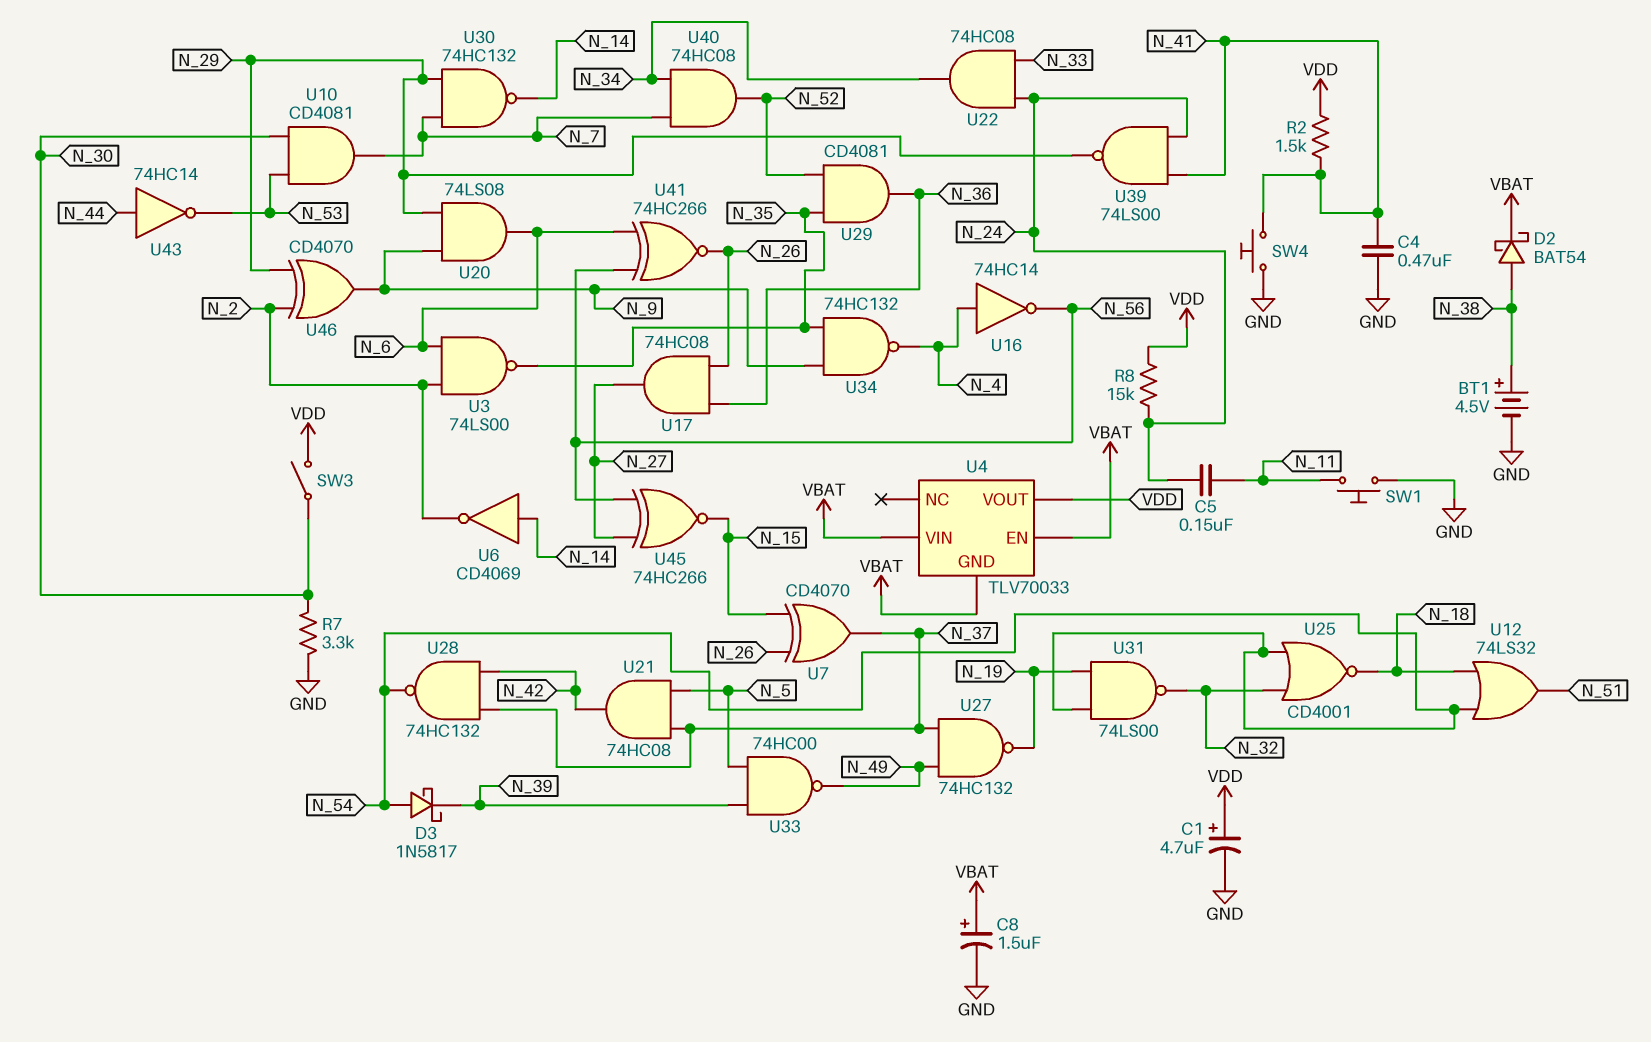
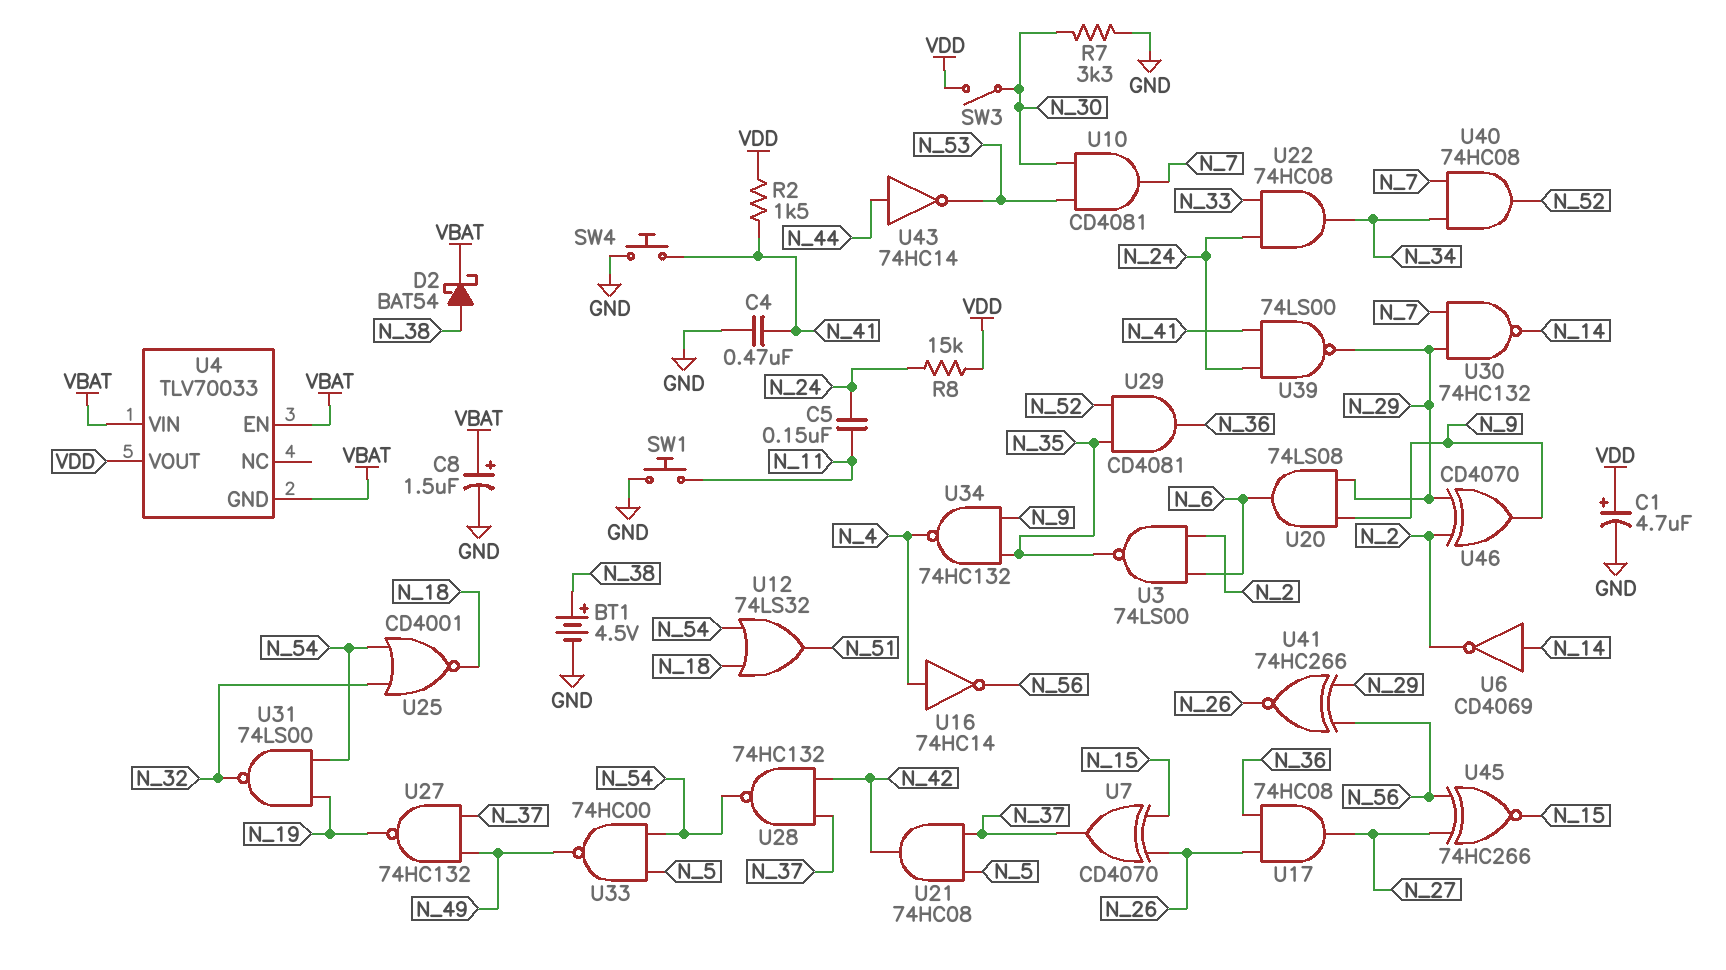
D3: schottky 1N5817 (A N_54, K N_39) -> none
U33: NAND 74HC00 (in N_5, in N_39, out N_49) -> NAND 74HC00 (in N_5, in N_54, out N_49)
U41: XNOR 74HC266 (in N_6, in N_56, out N_26) -> XNOR 74HC266 (in N_29, in N_56, out N_26)

